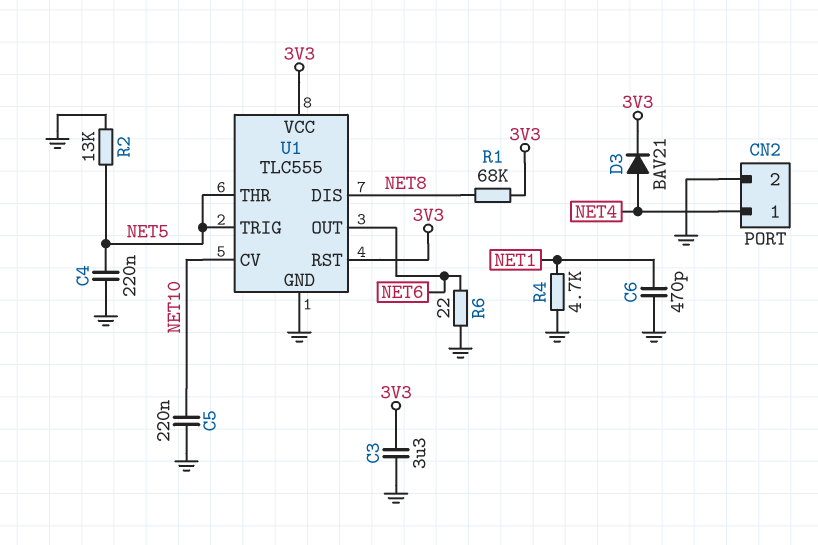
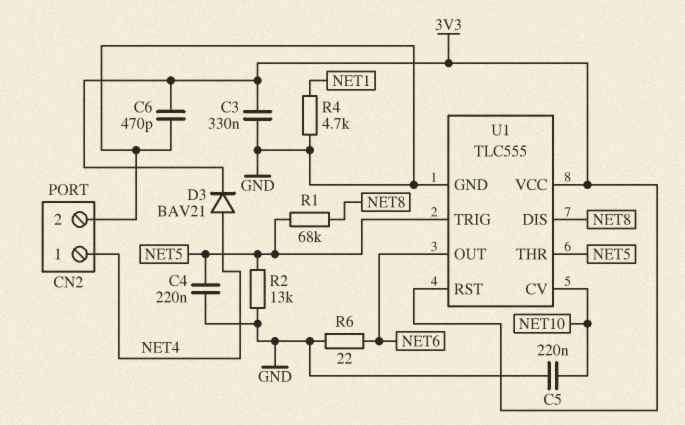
C3: 3.3uF (3V3, GND) -> 330nF (3V3, GND)
C6: 470pF (GND, NET1) -> 470pF (3V3, GND)
R1: 68k (3V3, NET8) -> 68k (NET5, NET8)

